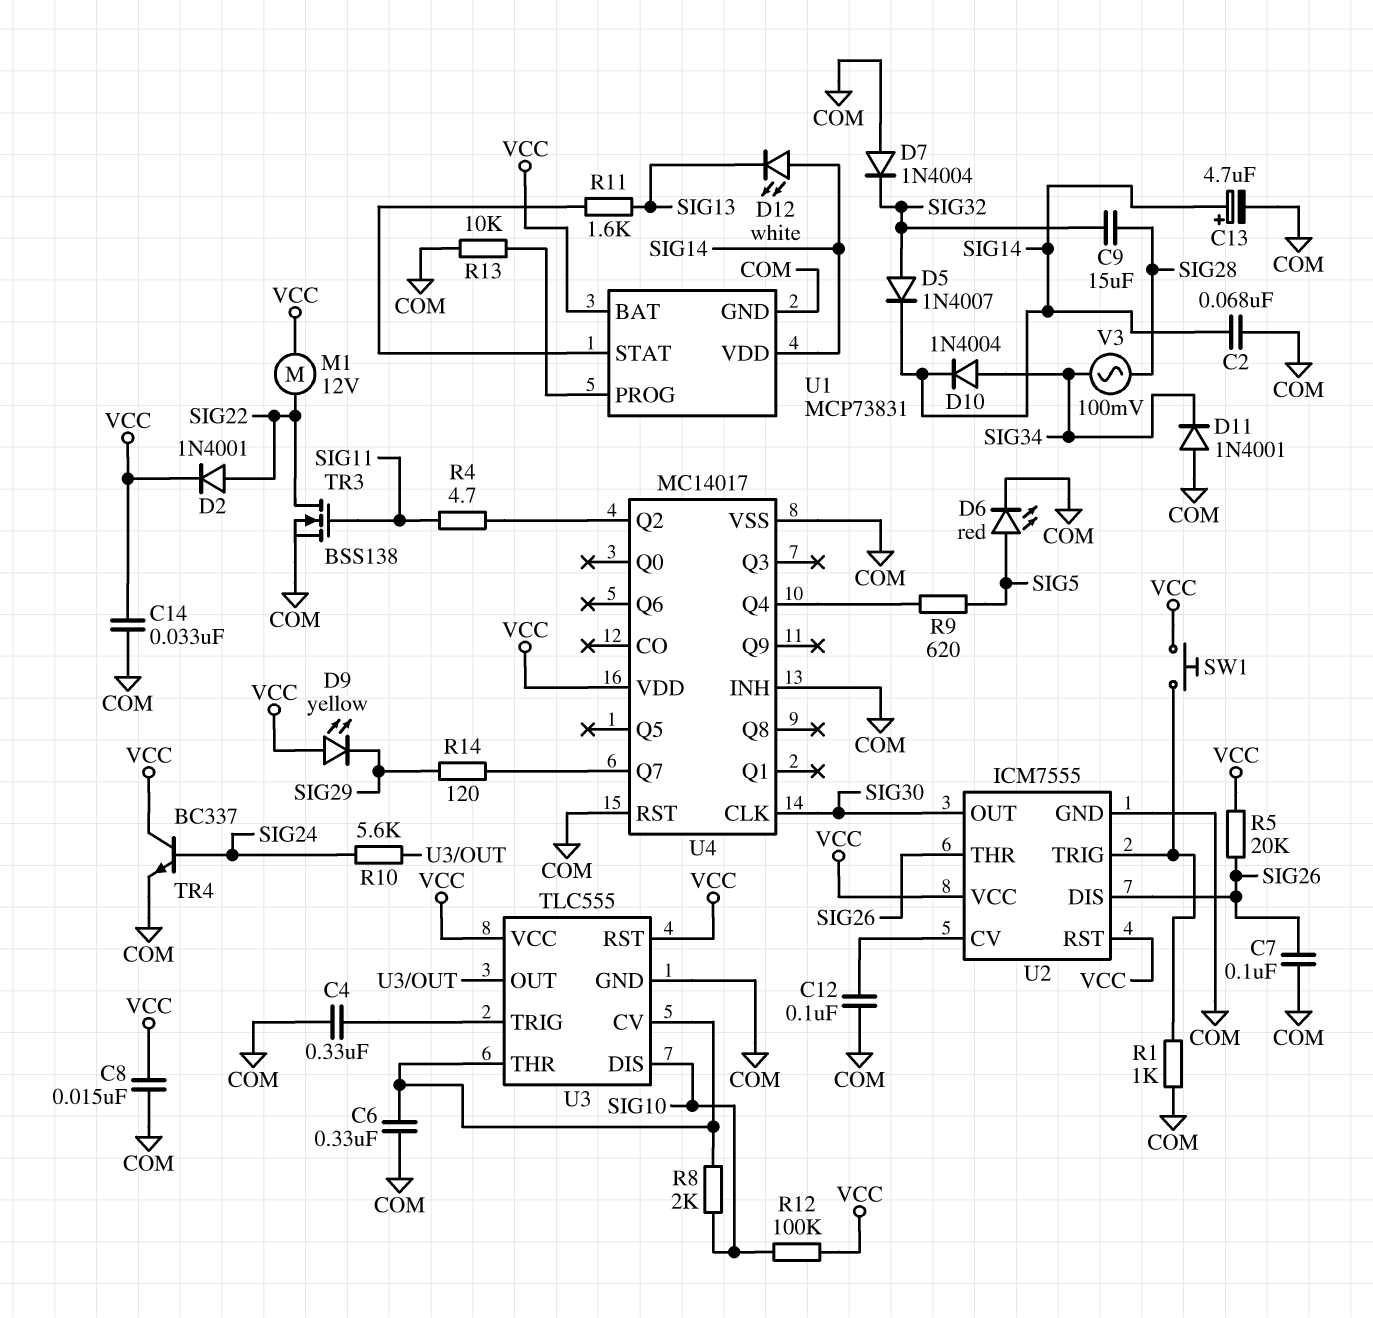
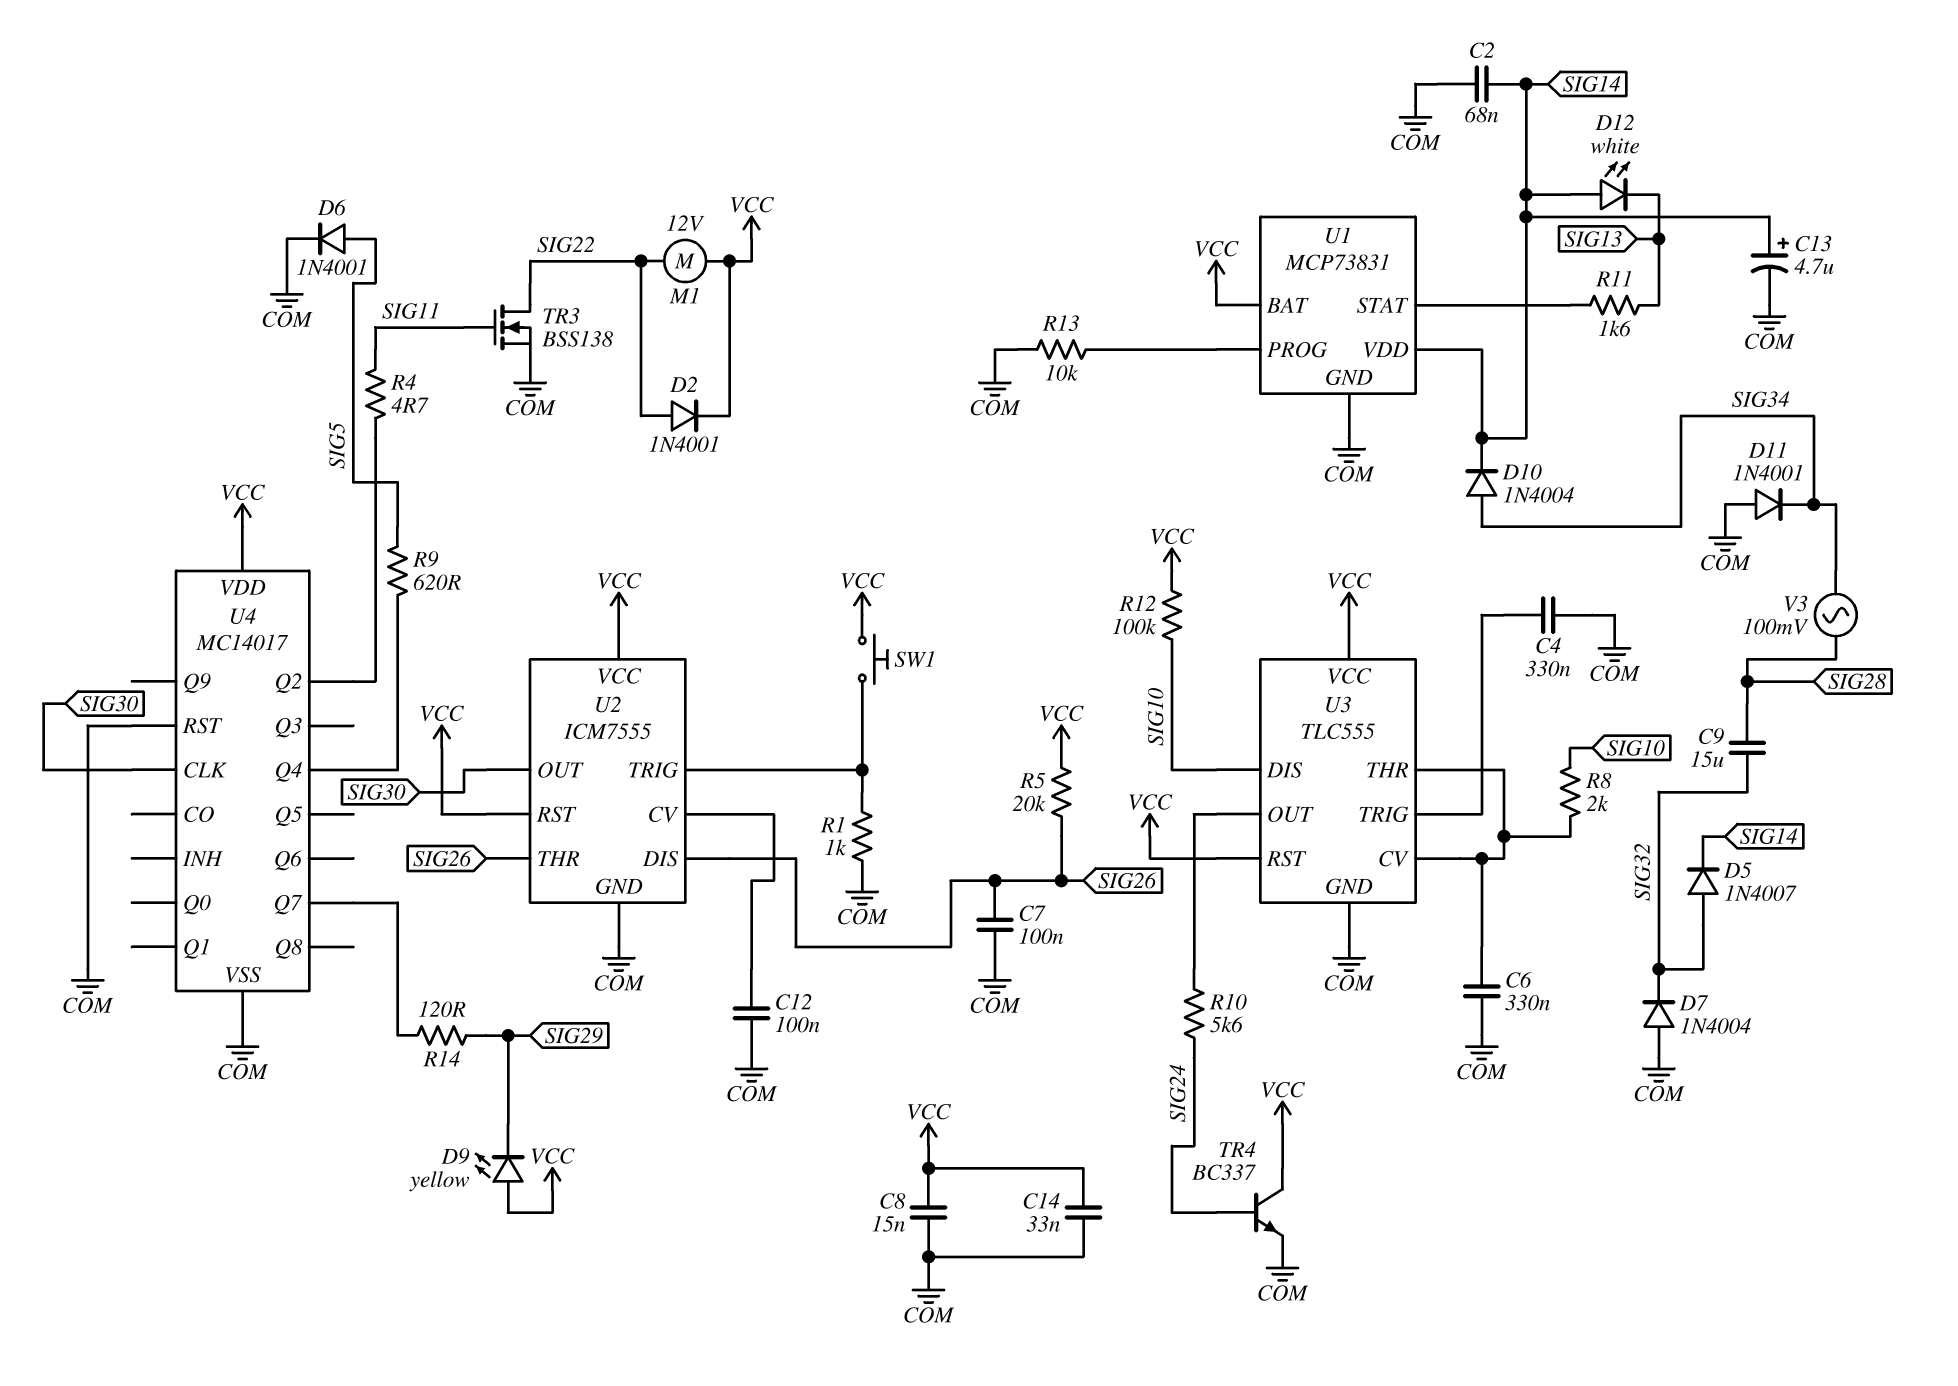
D6: LED red (A SIG5, K COM) -> diode 1N4001 (A SIG5, K COM)
U4 pin INH: COM -> none

